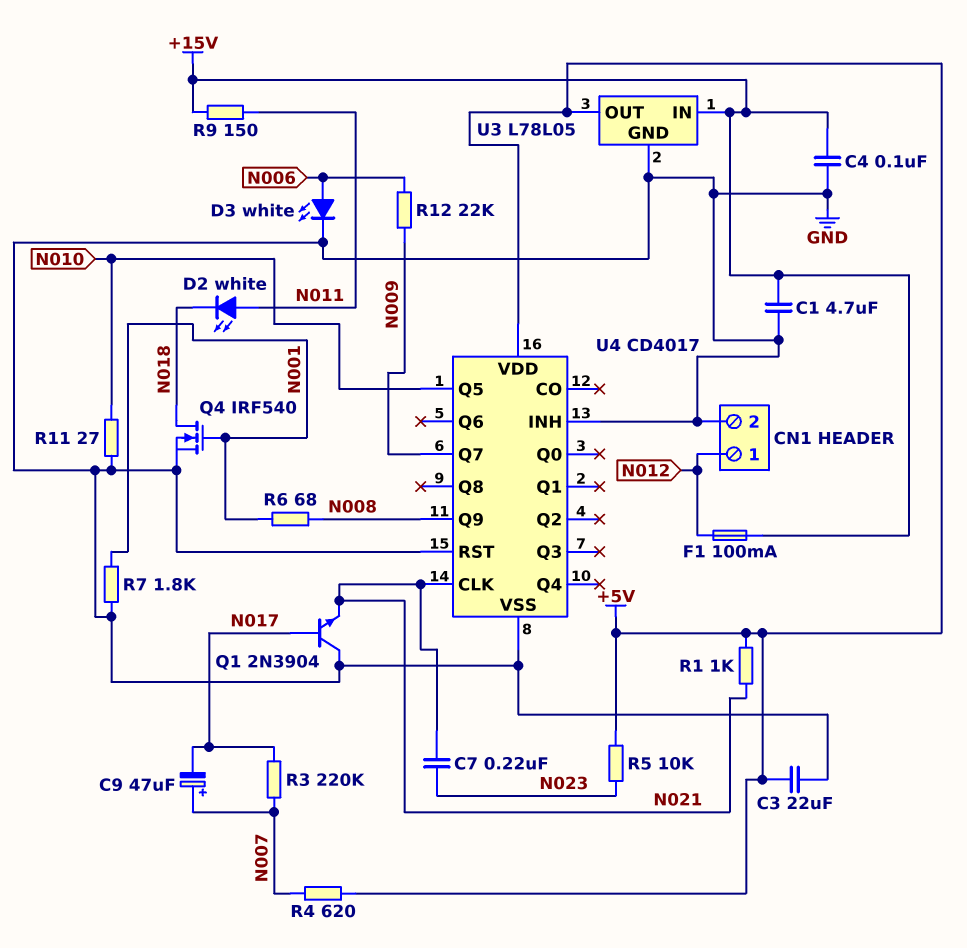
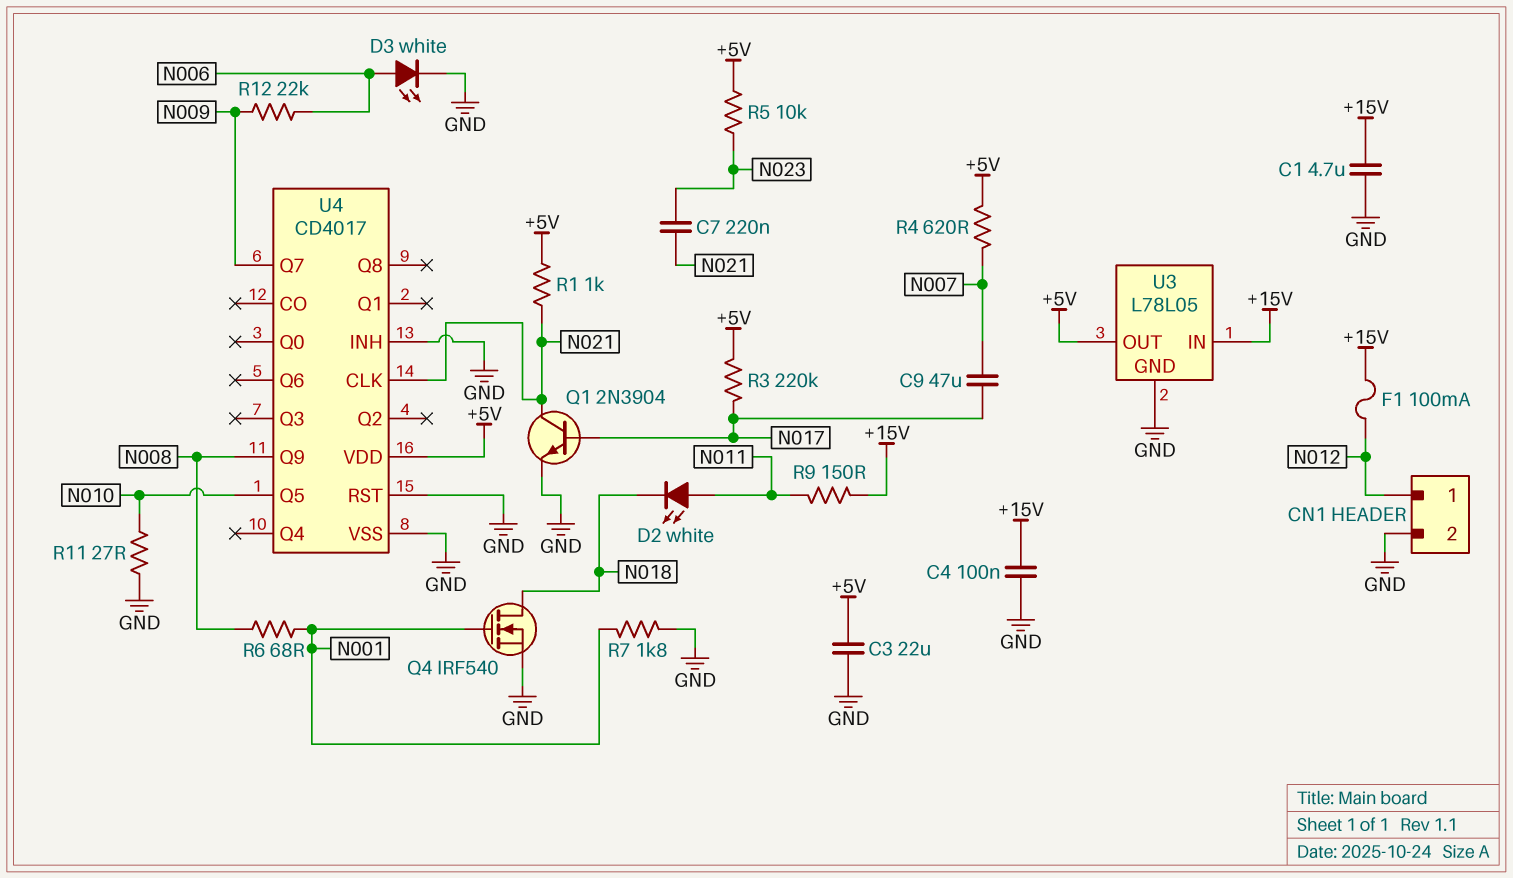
C9: 47uF (plus N007, minus N017) -> 47uF (N007, N017)
Q1: NPN 2N3904 (B N017, C GND, E N021) -> NPN 2N3904 (B N017, C N021, E GND)
R3: 220k (N007, N017) -> 220k (+5V, N017)

